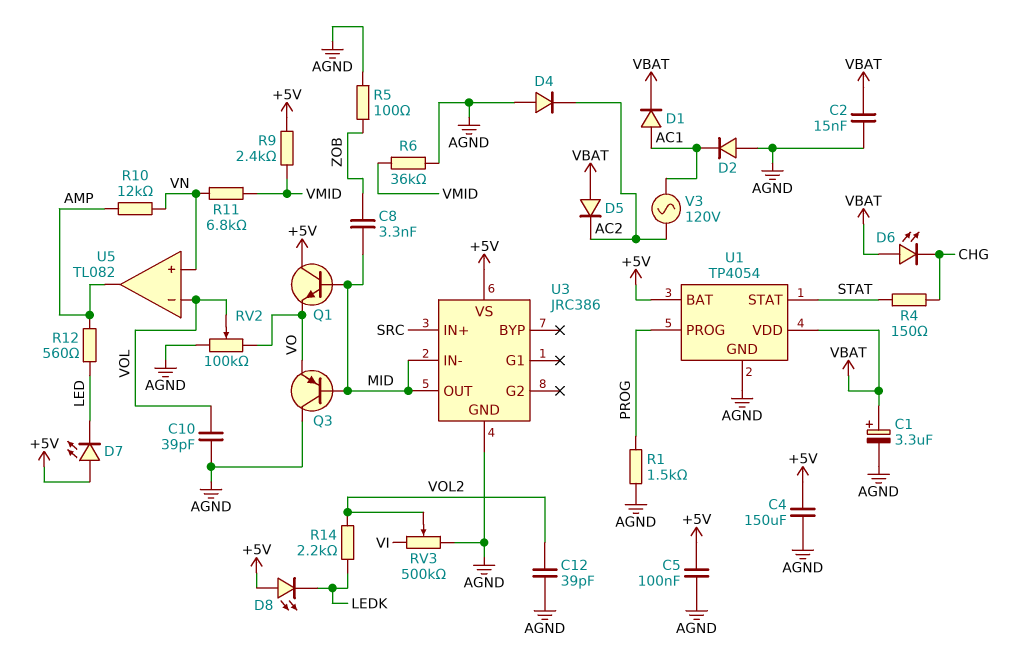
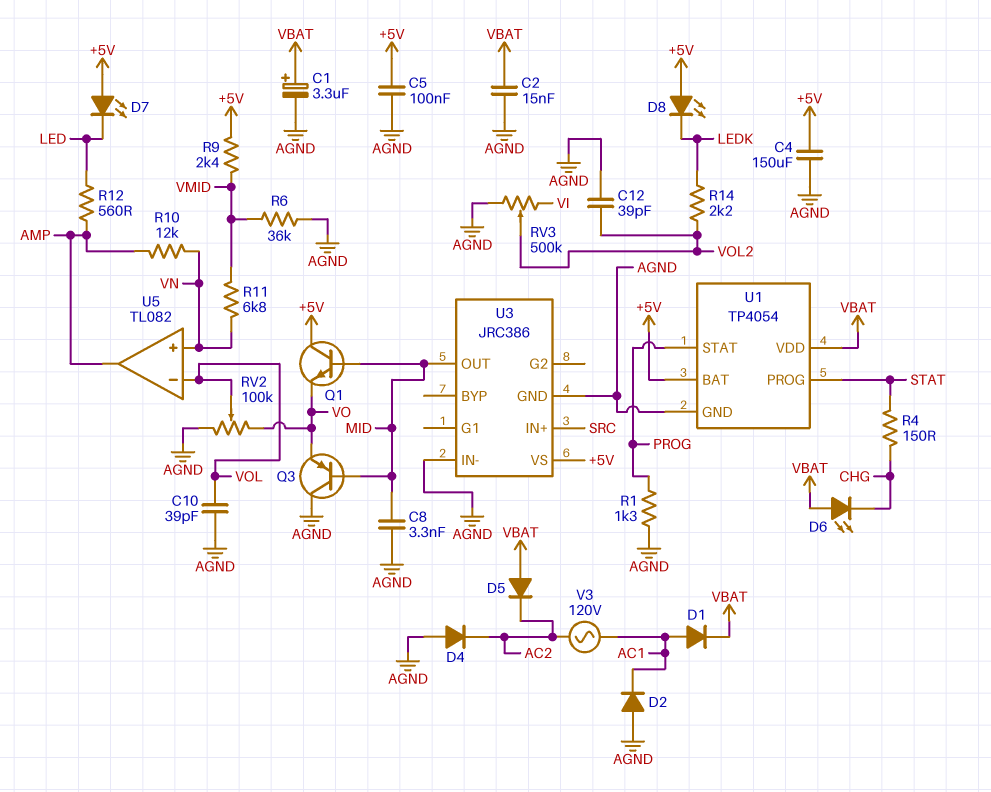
C8: 3.3nF (MID, ZOB) -> 3.3nF (AGND, MID)
R1: 1.5k (AGND, PROG) -> 1.3k (AGND, PROG)
R5: 100 (AGND, ZOB) -> none
U1 pin PROG: PROG -> STAT
U1 pin STAT: STAT -> PROG
U3 pin IN-: MID -> AGND

